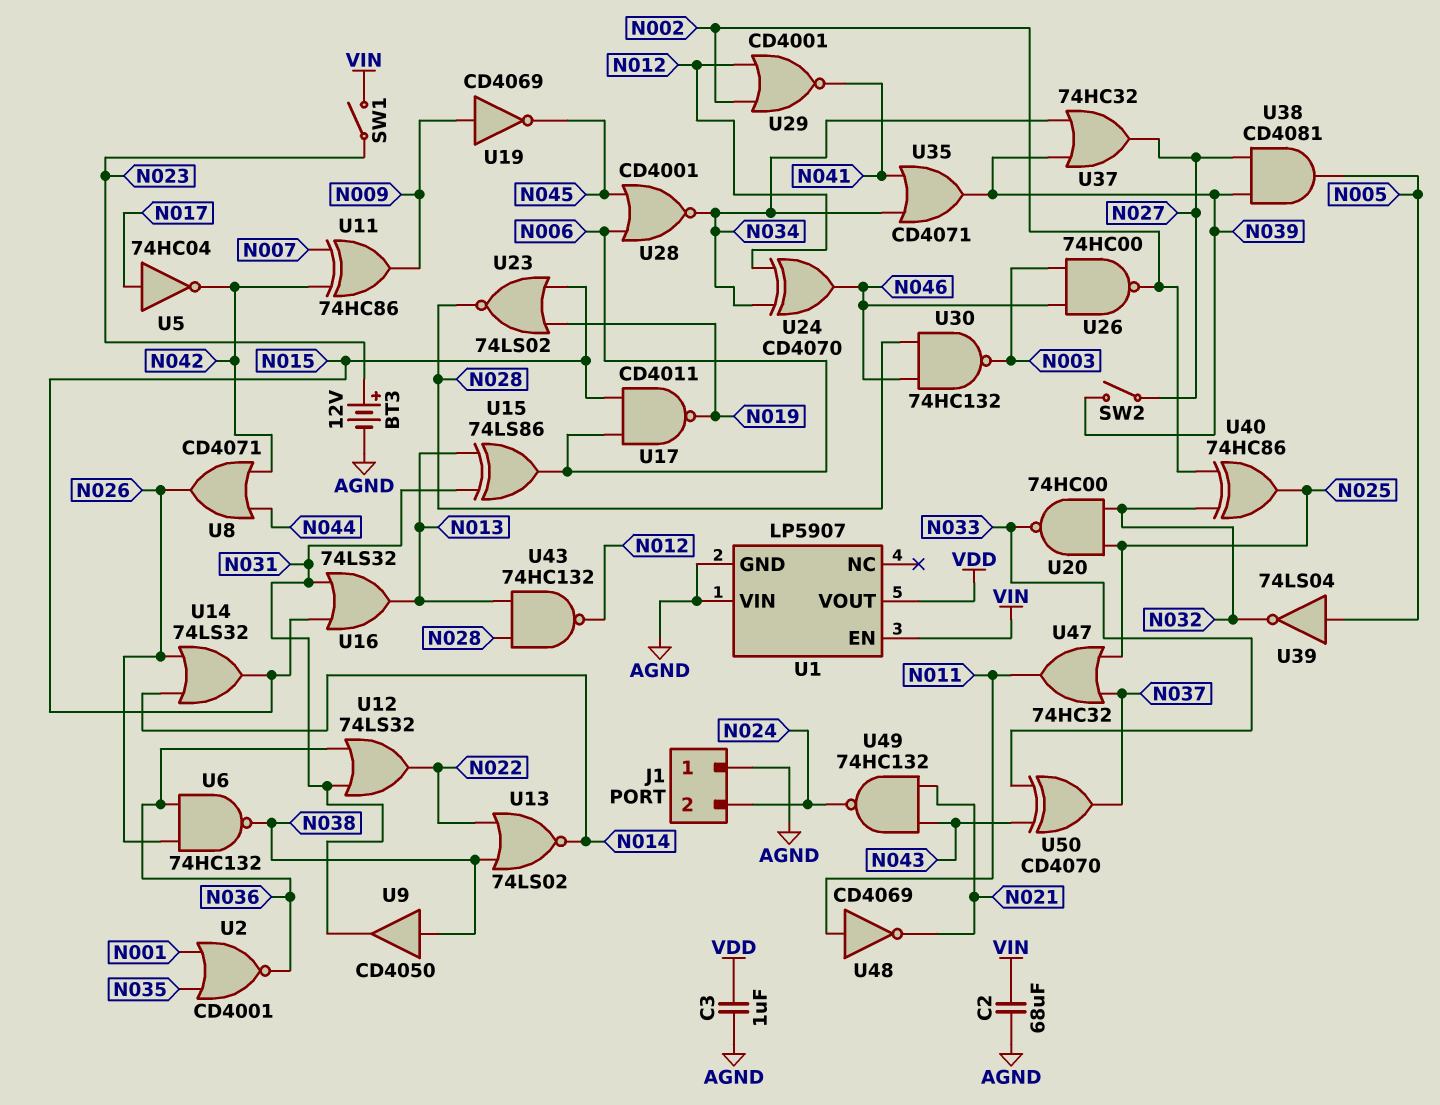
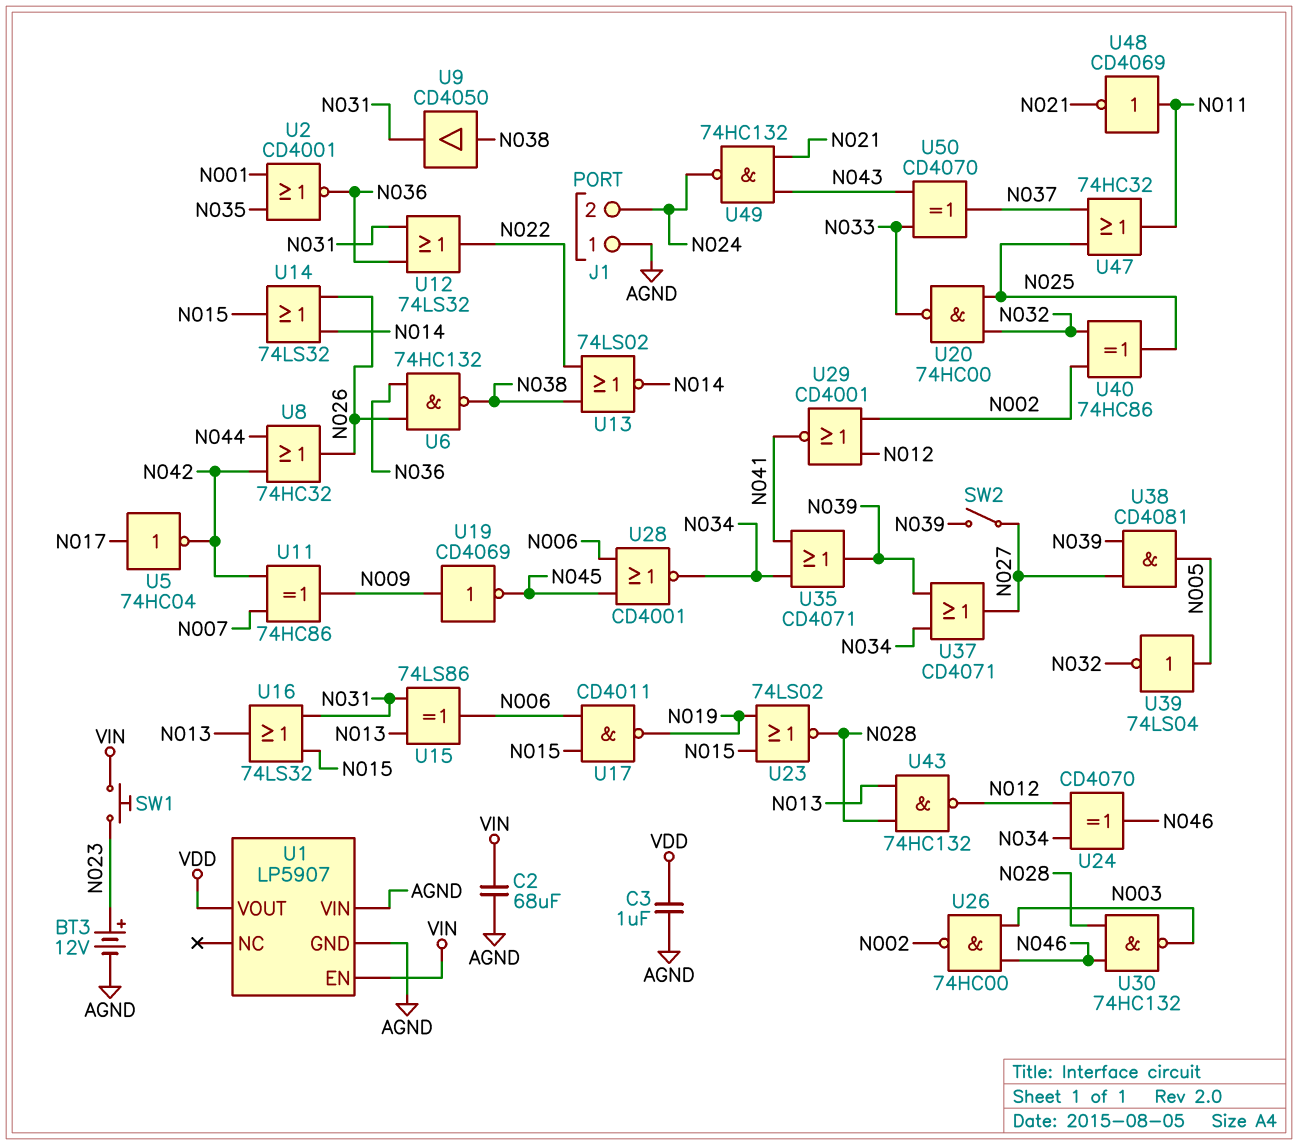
SW1: switch (N023, VIN) -> button (N023, VIN)
U8: OR CD4071 (in N042, in N044, out N026) -> OR 74HC32 (in N042, in N044, out N026)
U37: OR 74HC32 (in N034, in N039, out N027) -> OR CD4071 (in N034, in N039, out N027)

